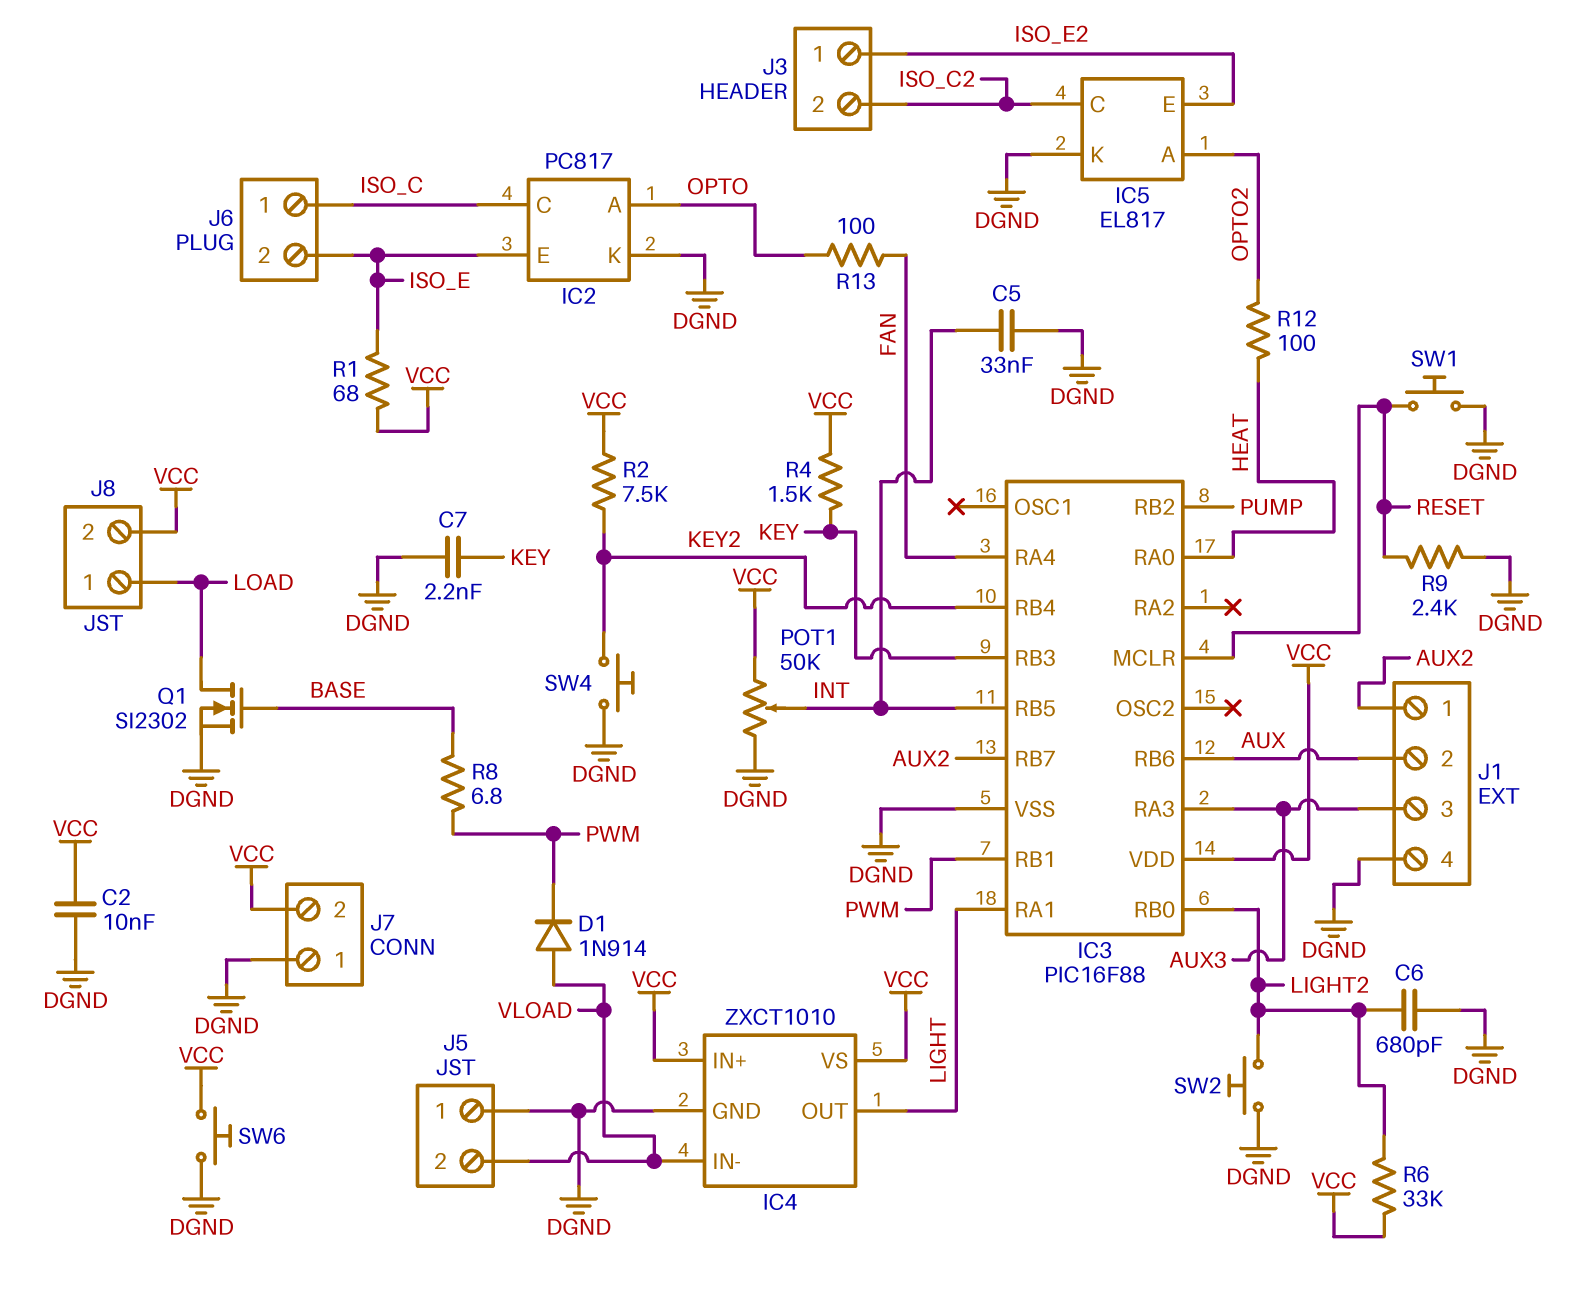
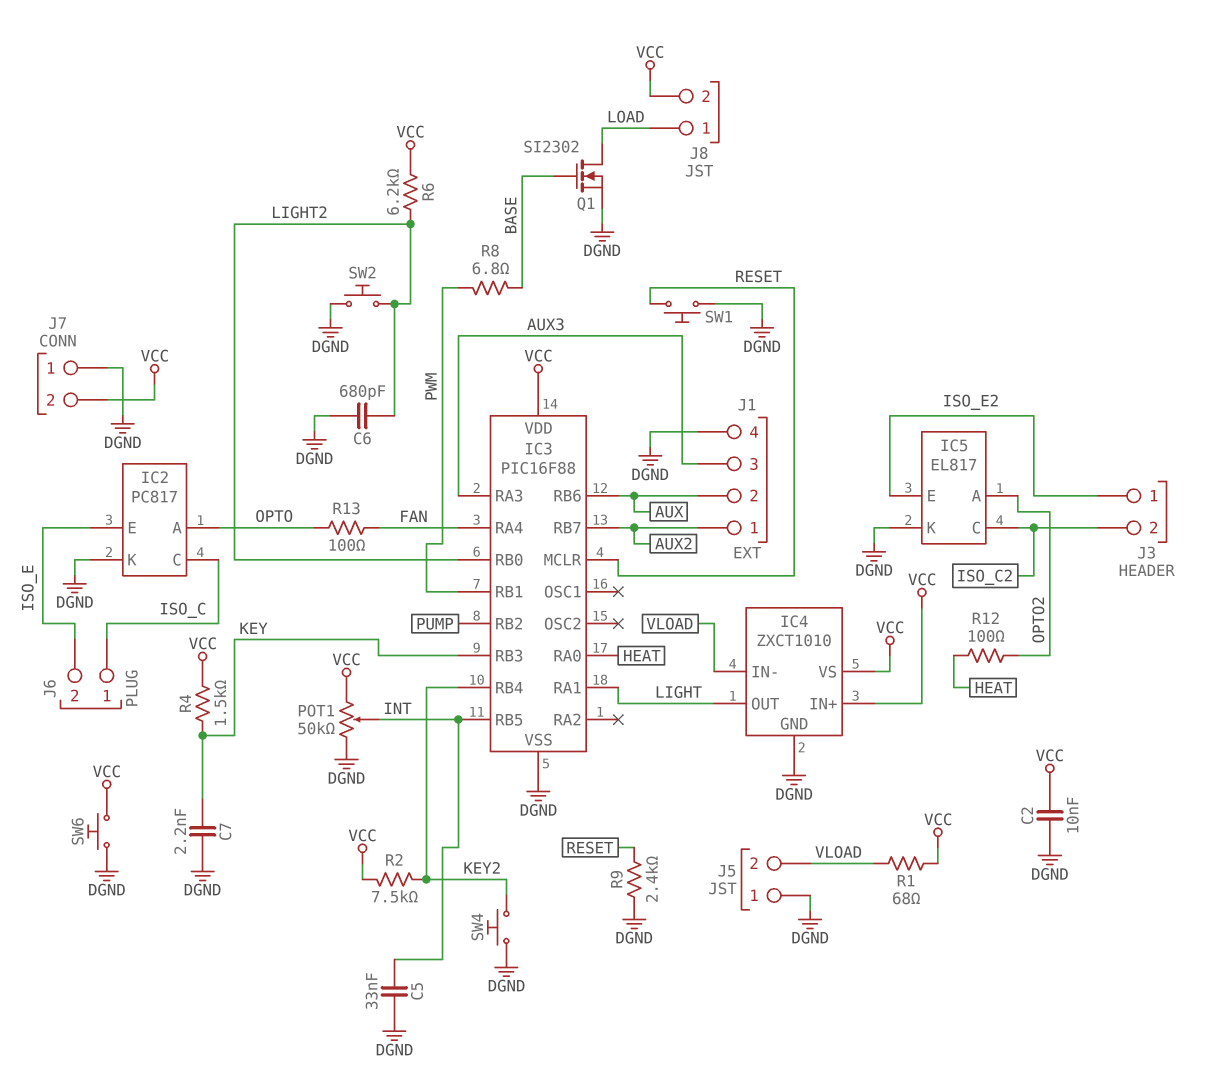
D1: diode 1N914 (A VLOAD, K PWM) -> none
R1: 68 (ISO_E, VCC) -> 68 (VCC, VLOAD)
R6: 33k (LIGHT2, VCC) -> 6.2k (LIGHT2, VCC)

